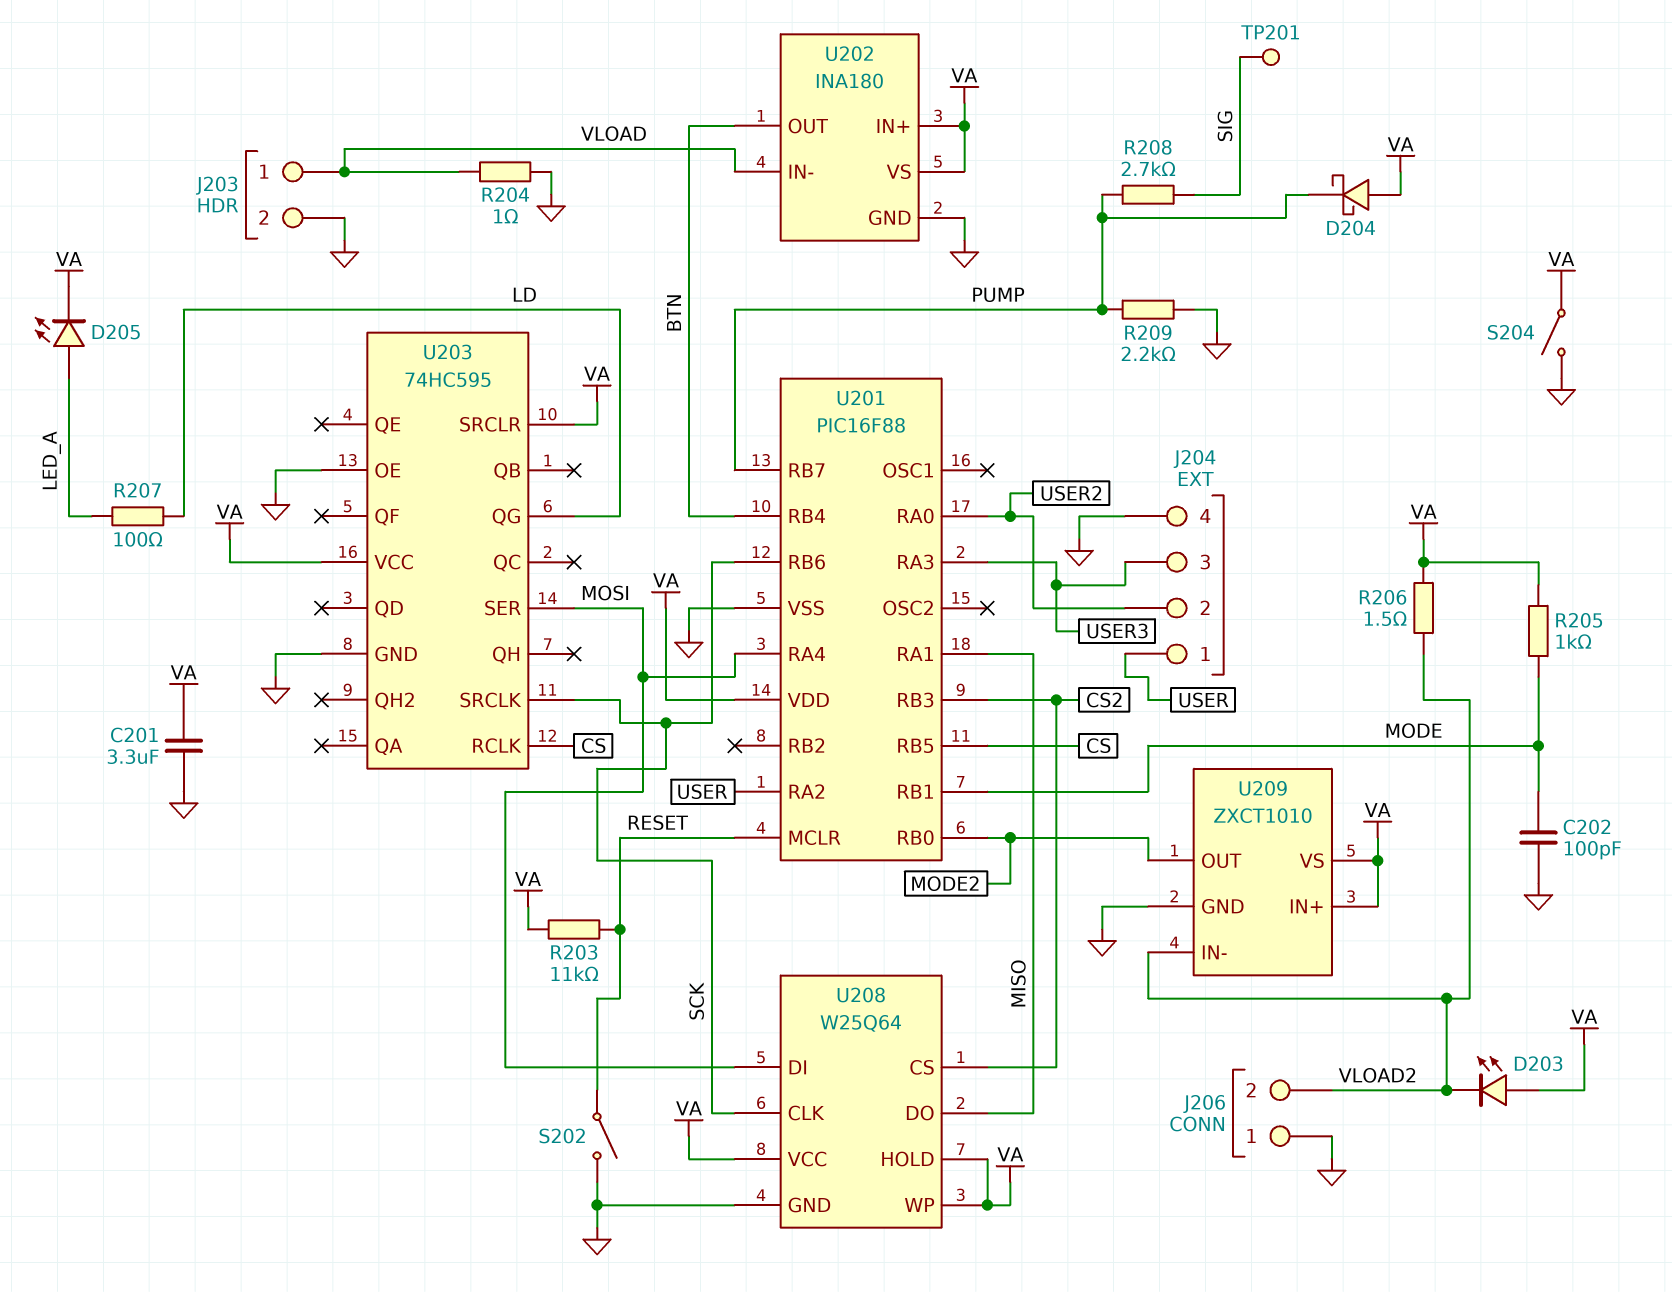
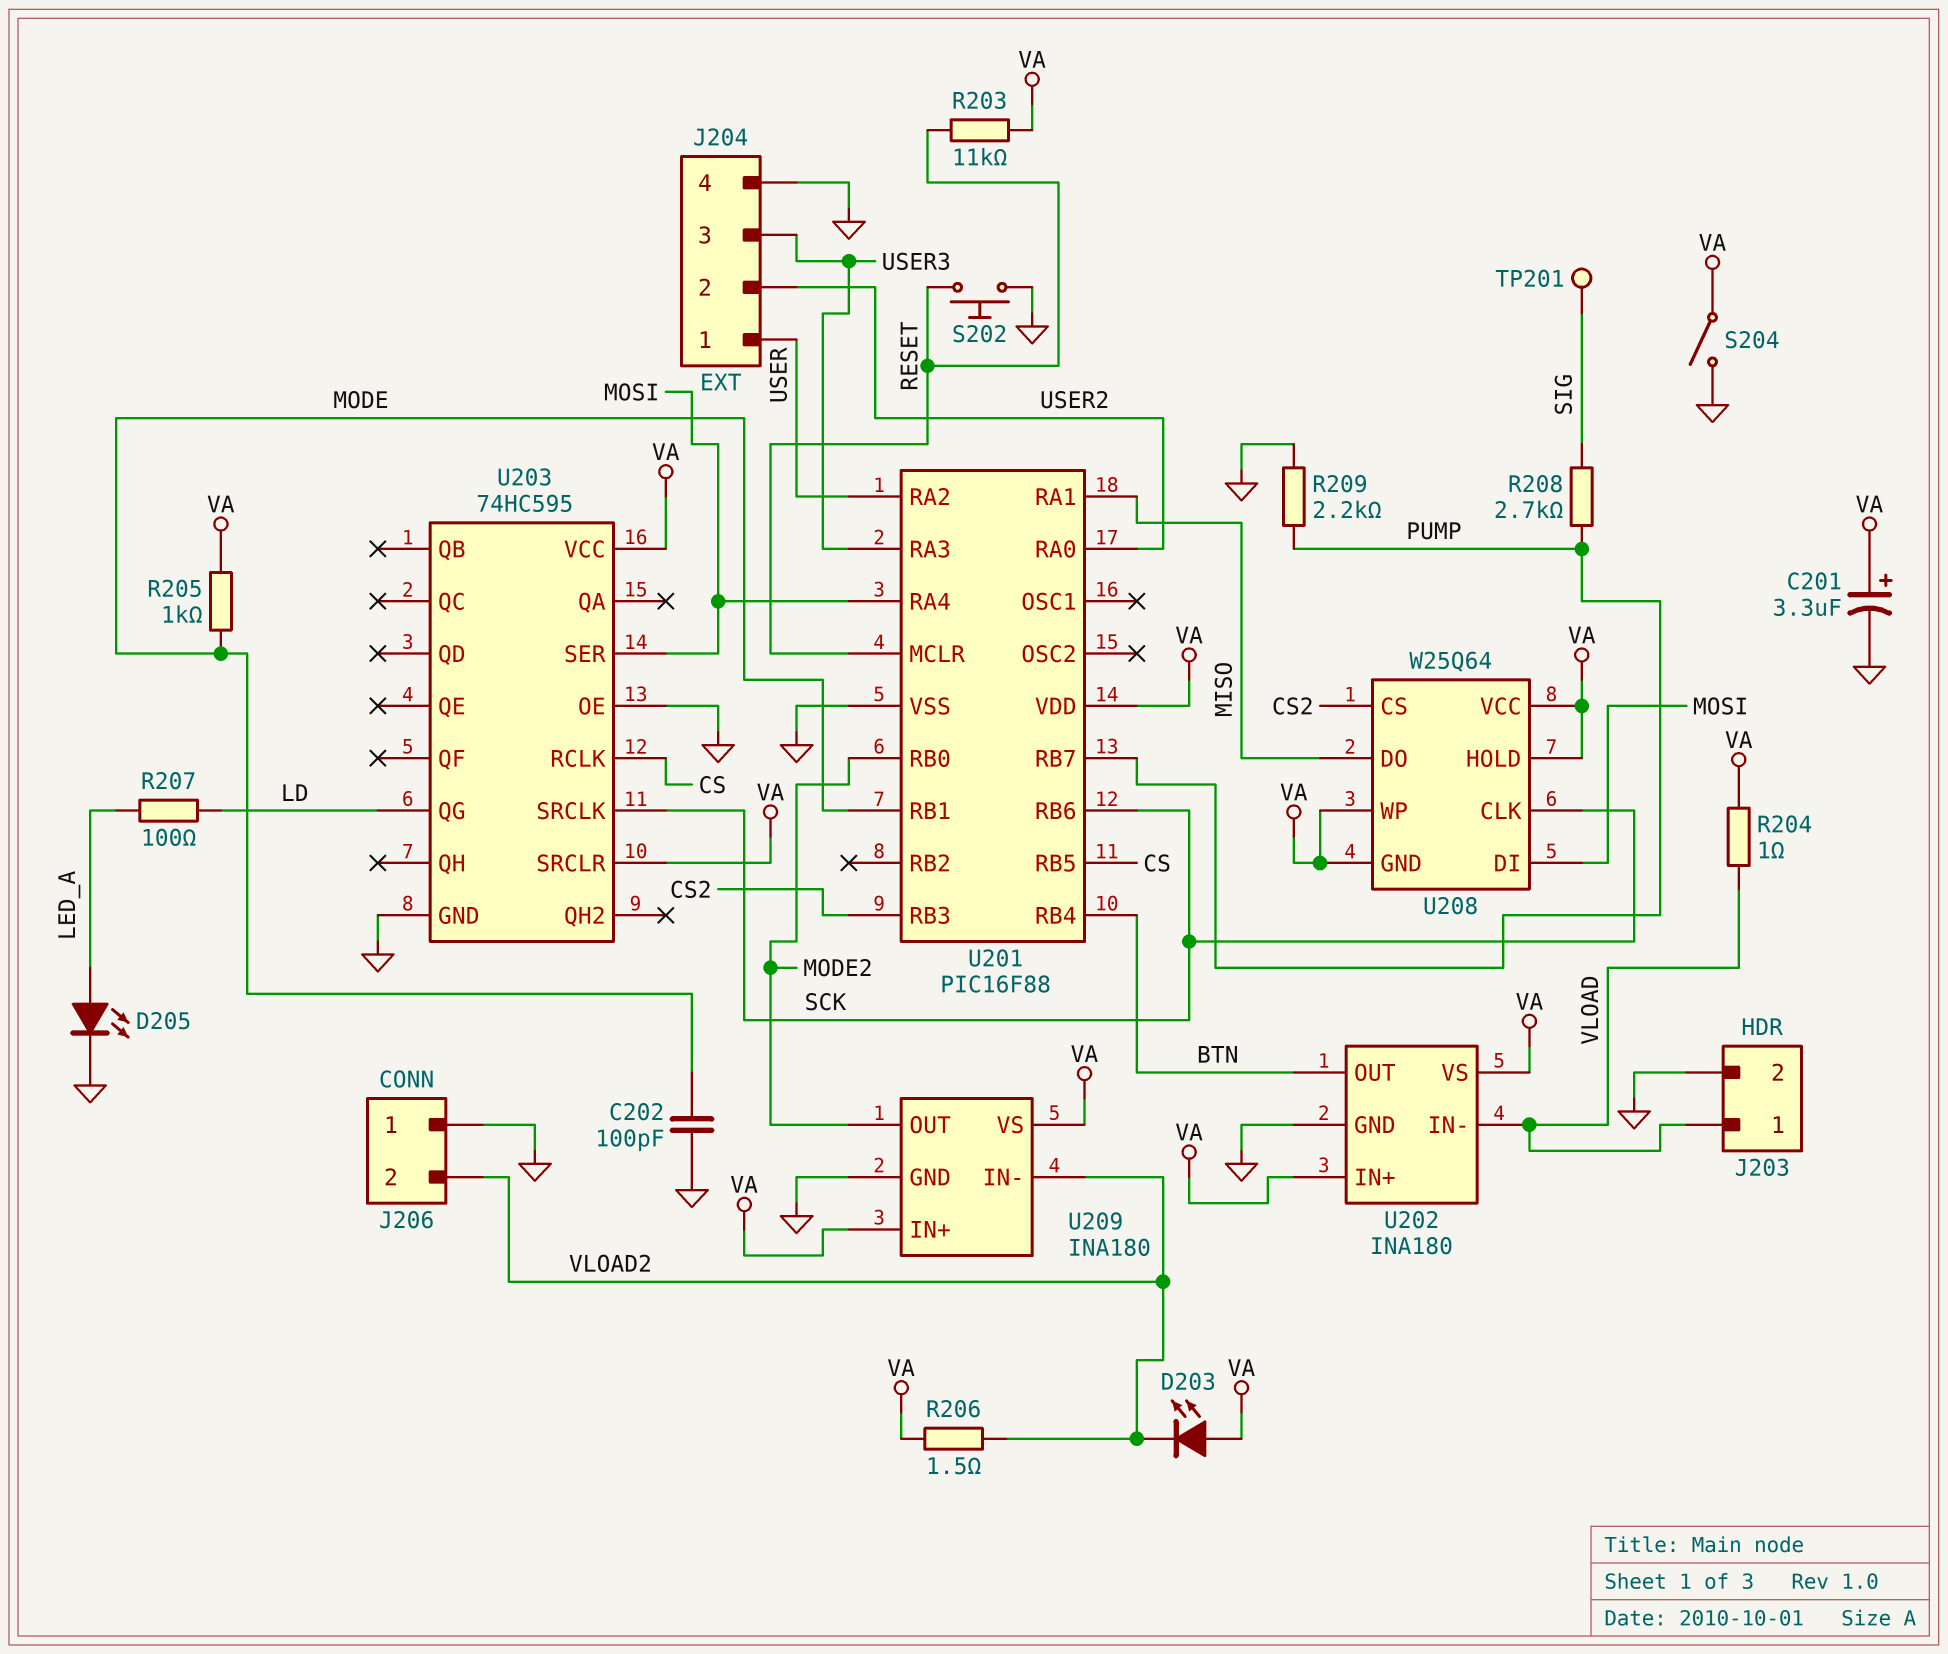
C201: 3.3uF (GND, VA) -> 3.3uF (plus VA, minus GND)
D204: schottky (A VA, K PUMP) -> none
D205: LED (A LED_A, K VA) -> LED (A LED_A, K GND)
R204: 1 (GND, VLOAD) -> 1 (VA, VLOAD)
S202: switch (GND, RESET) -> button (GND, RESET)
U208 pin GND: GND -> VA
U209: ZXCT1010 -> INA180

